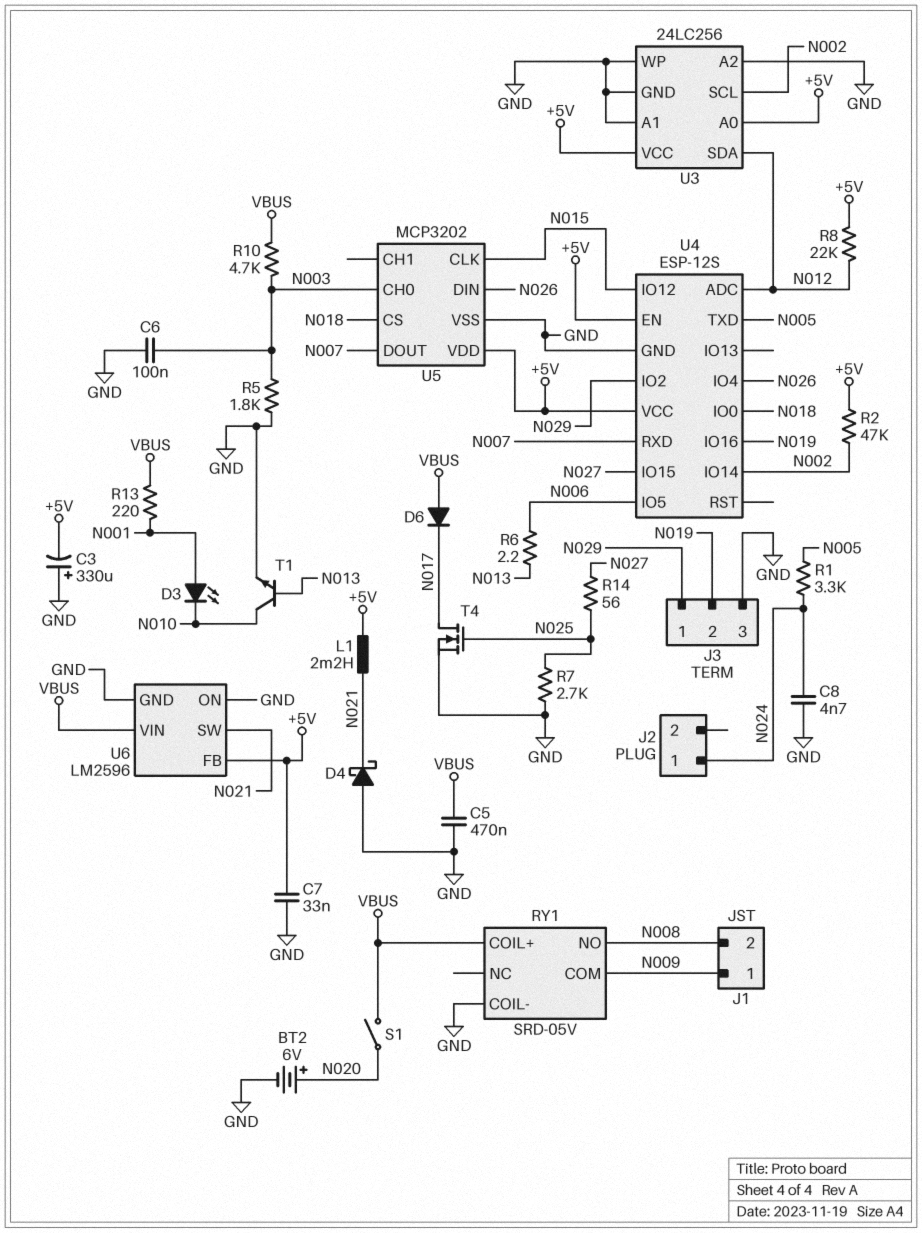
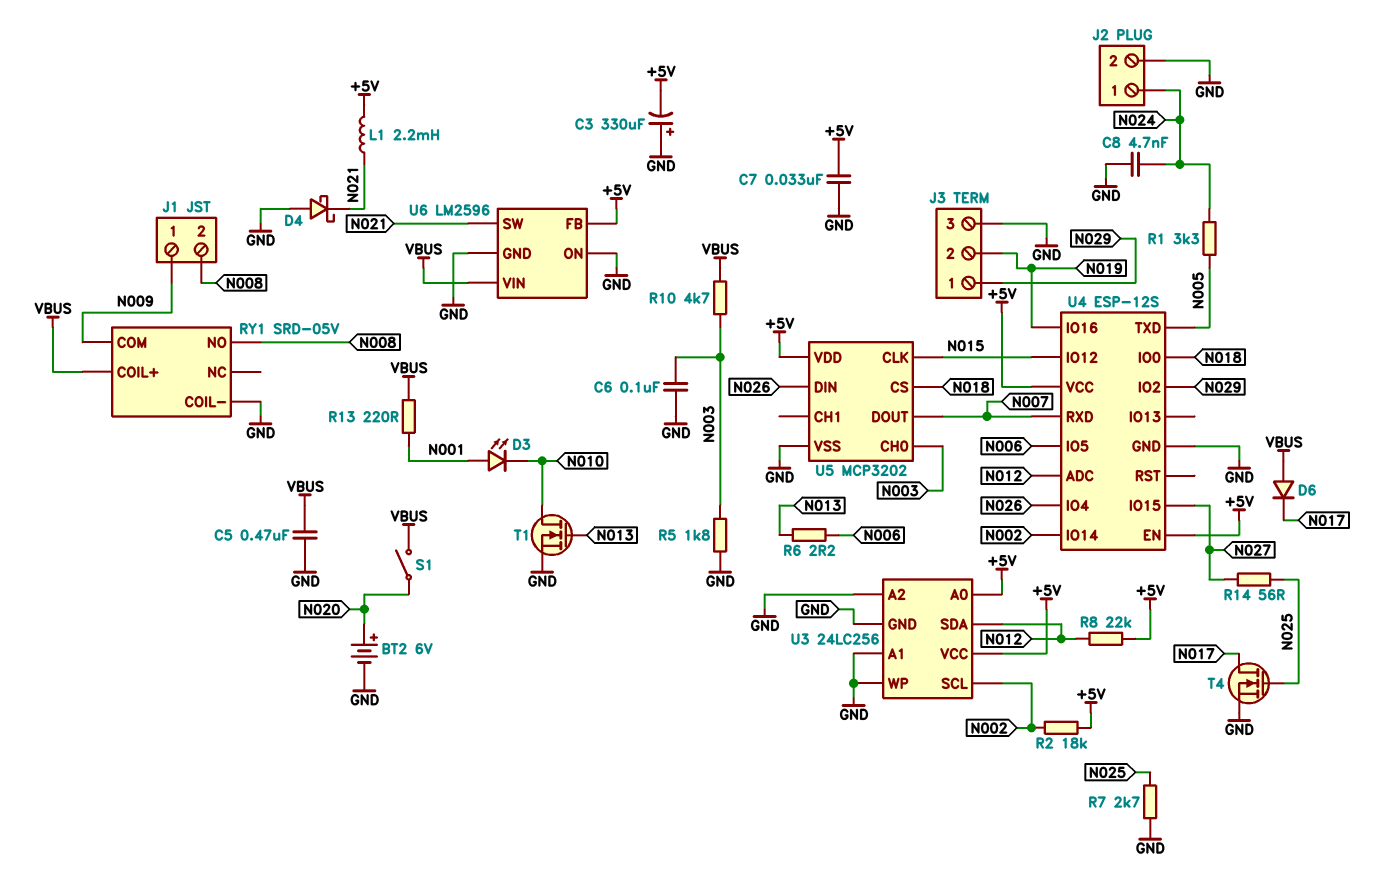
J2 pin 2: none -> GND
R2: 47k (+5V, N002) -> 18k (+5V, N002)
T1: NPN (B N013, C N010, E GND) -> NMOS (G N013, D N010, S GND)

